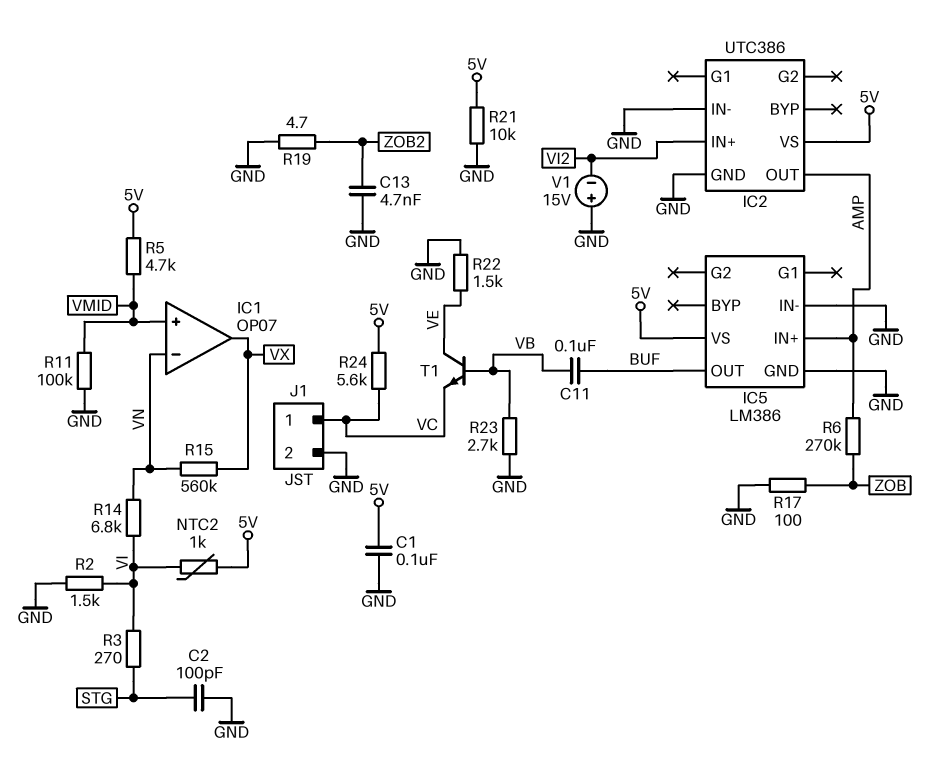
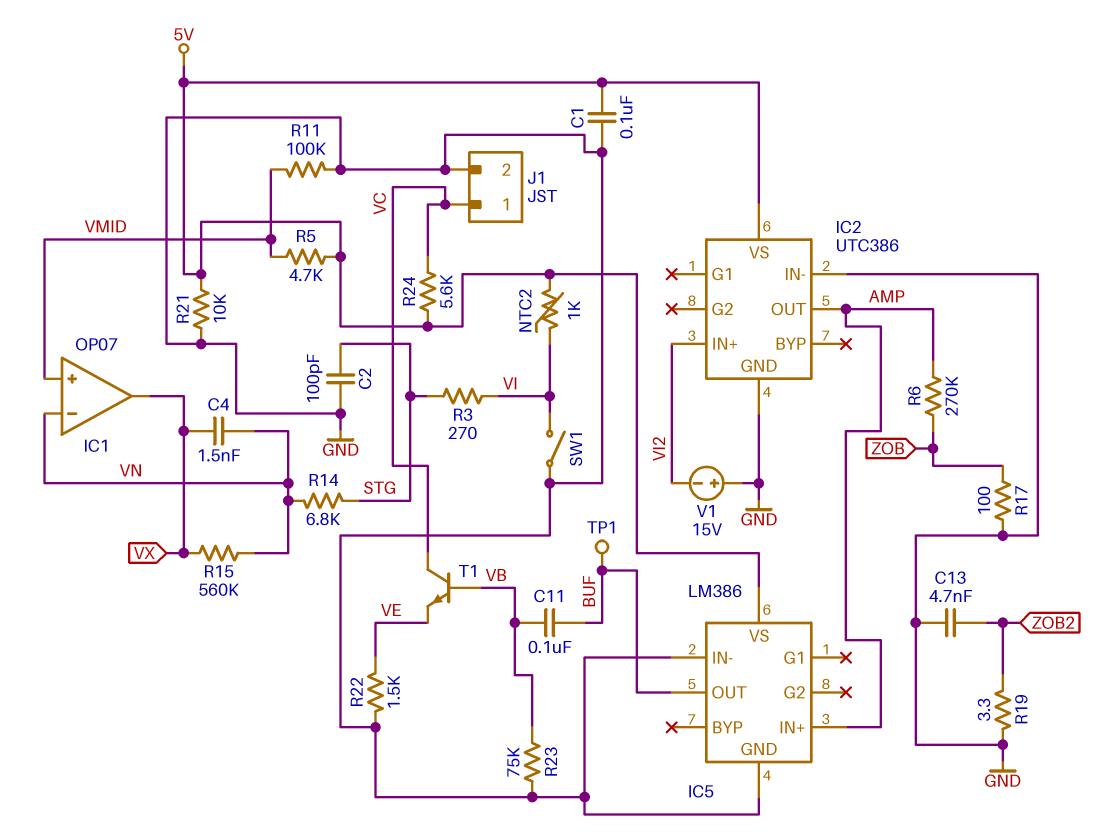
C4: none -> 1.5nF (VN, VX)
R2: 1.5k (GND, VI) -> none
R14: 6.8k (VI, VN) -> 6.8k (STG, VN)
R19: 4.7 (GND, ZOB2) -> 3.3 (GND, ZOB2)
R23: 2.7k (GND, VB) -> 75k (GND, VB)
SW1: none -> switch (GND, VI)
T1: NPN (B VB, C VE, E VC) -> NPN (B VB, C VC, E VE)
TP1: none -> test point (BUF)

